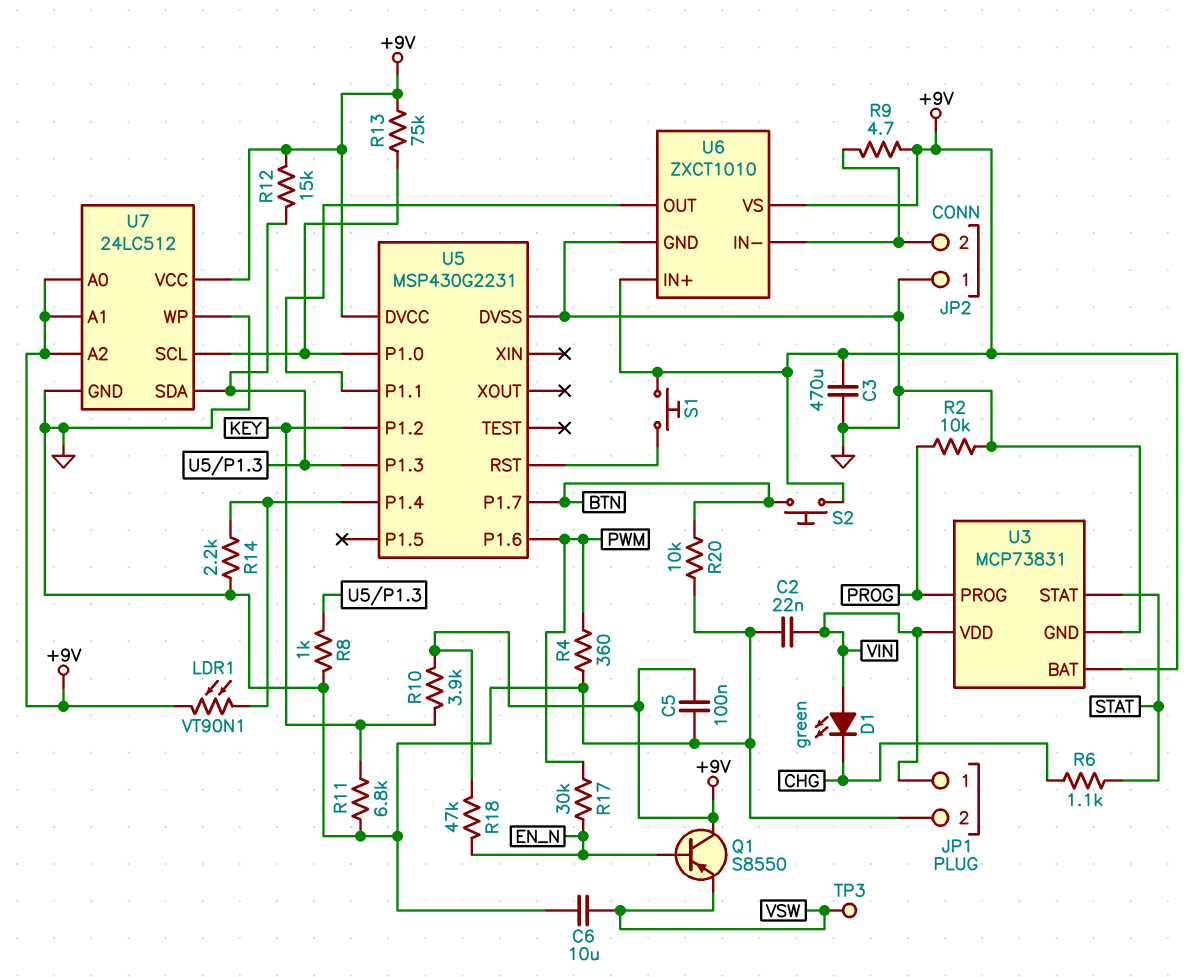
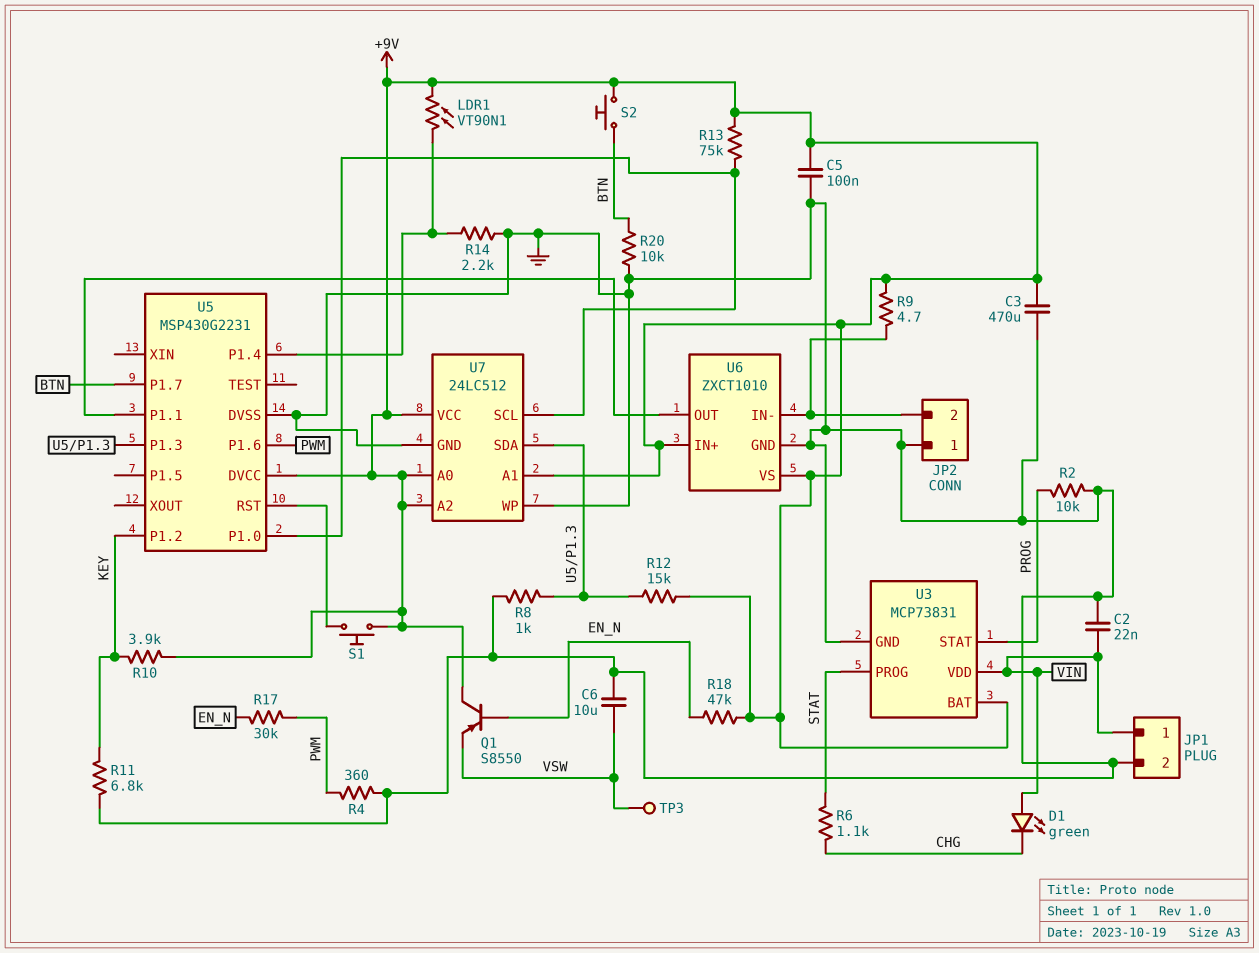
U3 pin PROG: PROG -> STAT
U3 pin STAT: STAT -> PROG

